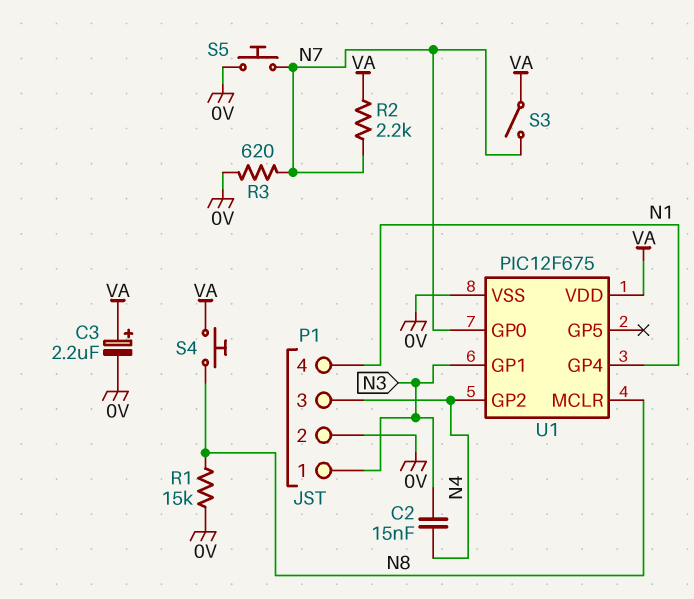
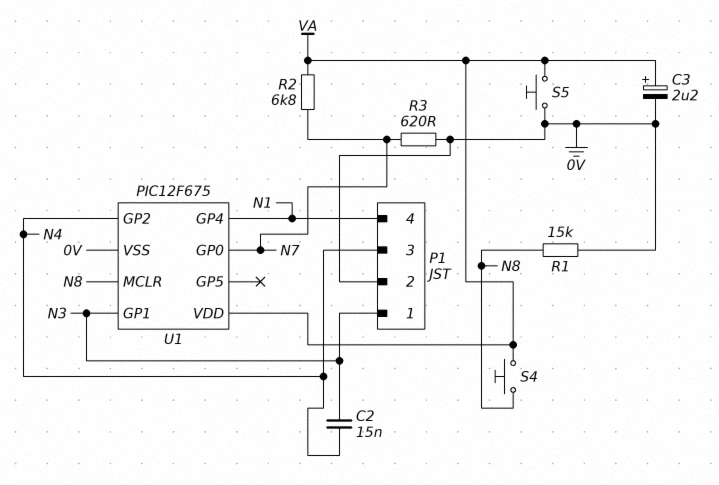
R2: 2.2k (N7, VA) -> 6.8k (N7, VA)
S3: switch (N7, VA) -> none
S5: button (0V, N7) -> button (0V, VA)

